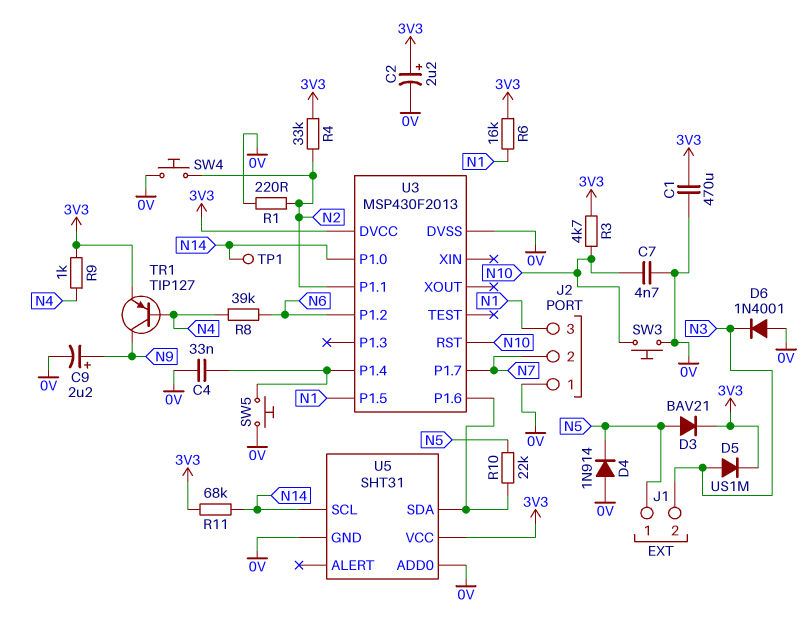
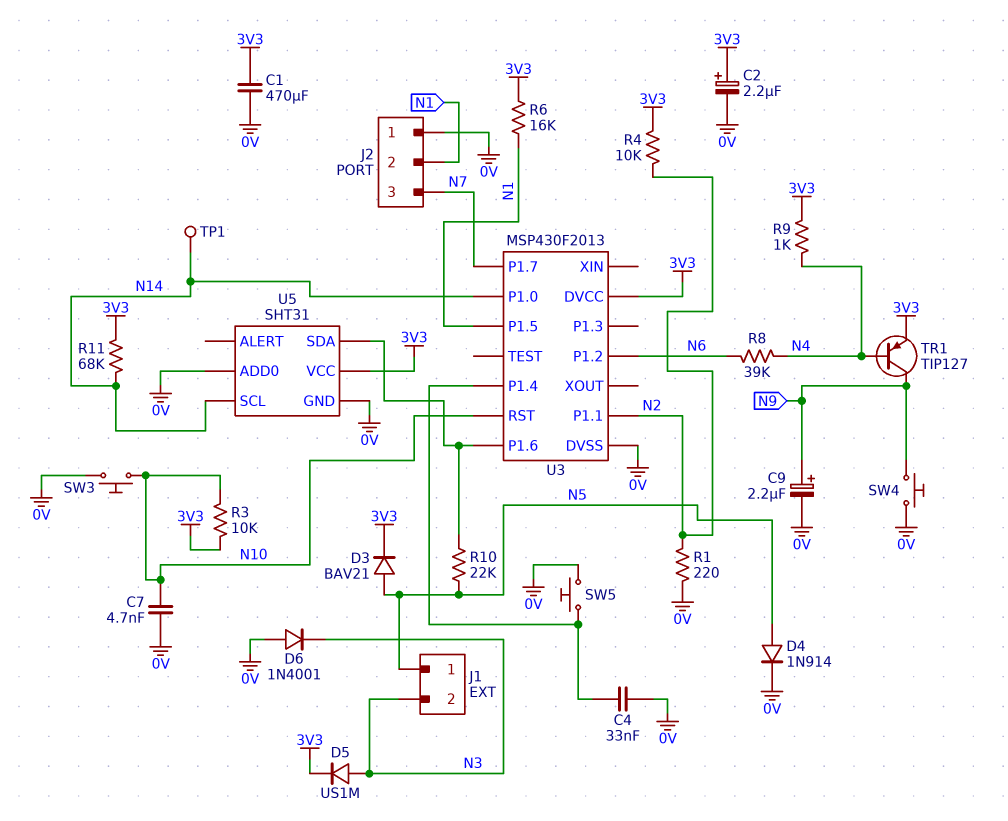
D4: diode 1N914 (A 0V, K N5) -> diode 1N914 (A N5, K 0V)
J2 pin 2: N7 -> N1
J2 pin 3: N1 -> N7
R3: 4.7k (3V3, N10) -> 10k (3V3, N10)
R4: 33k (3V3, N2) -> 10k (3V3, N2)
SW4: button (0V, N2) -> button (0V, N9)

